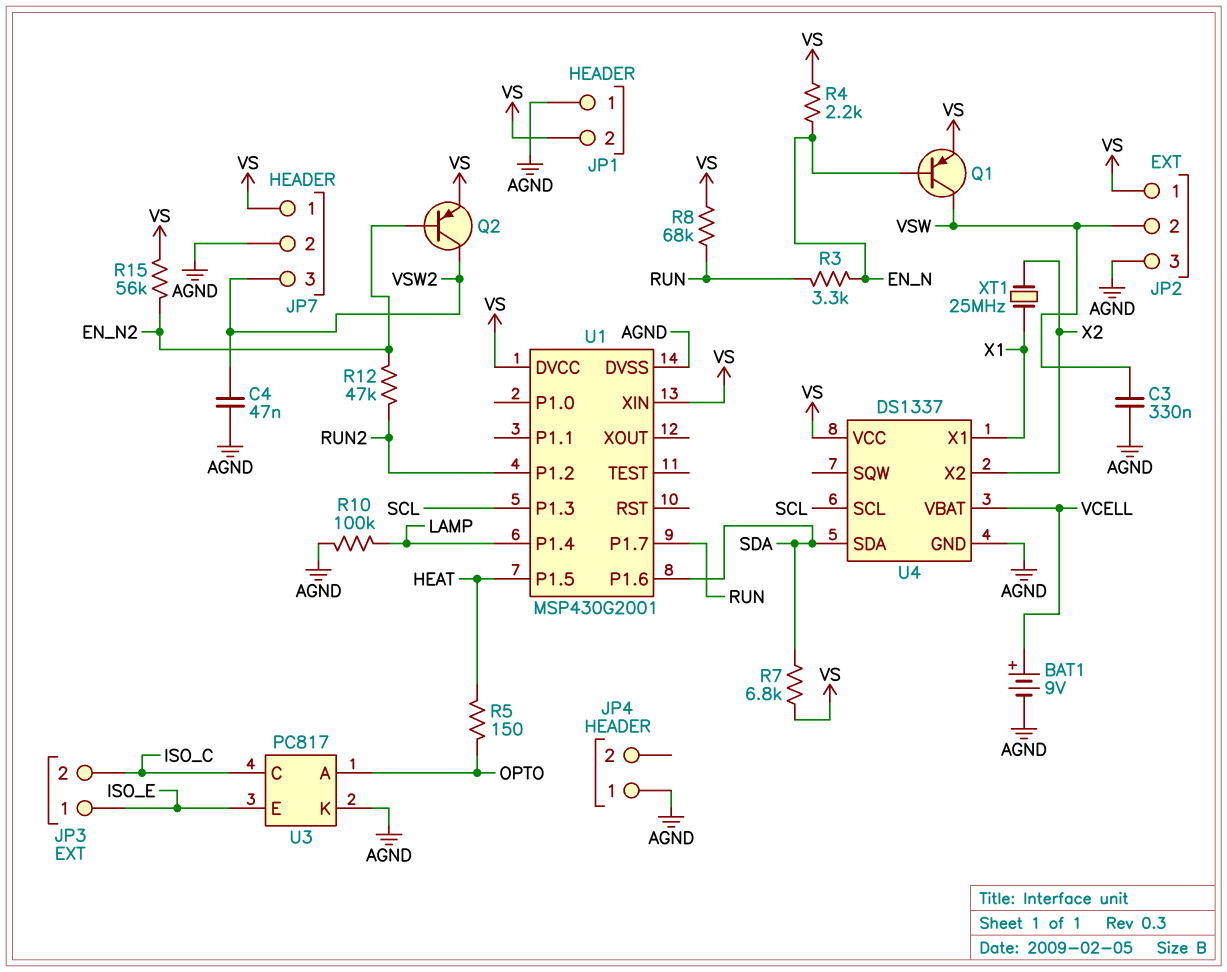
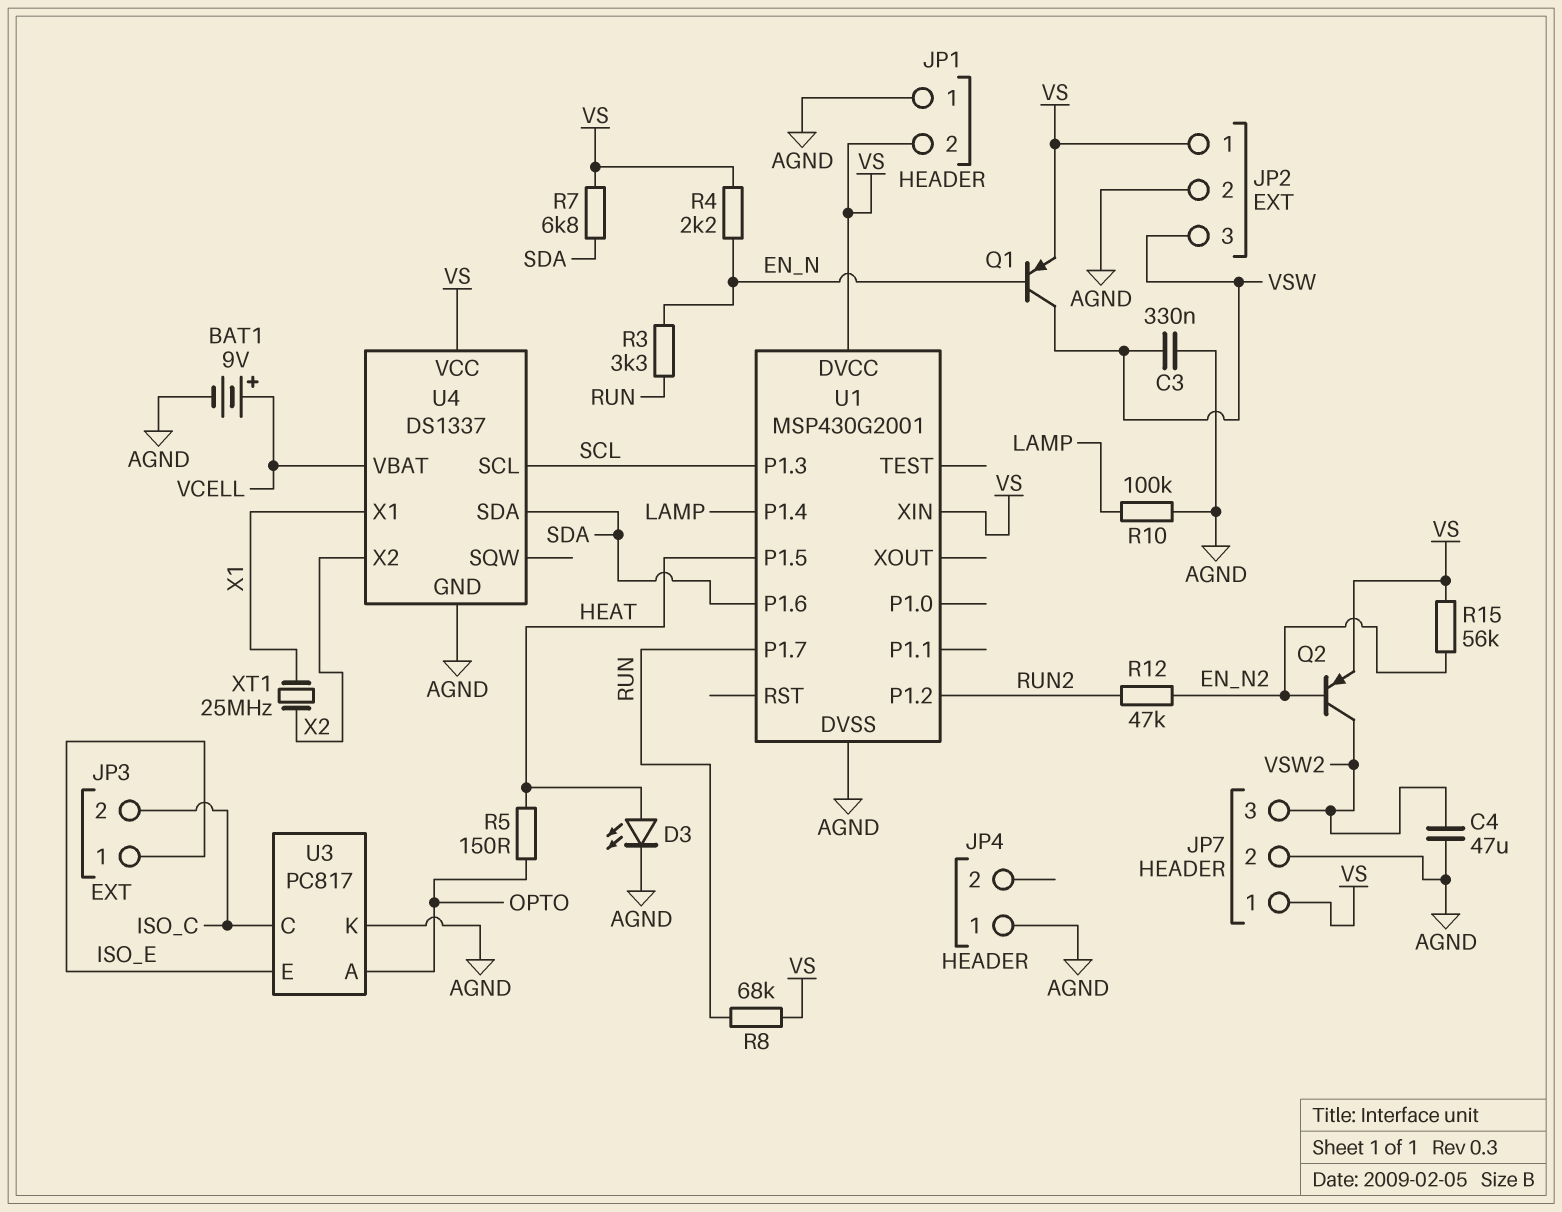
C4: 47nF (AGND, VSW2) -> 47uF (AGND, VSW2)
D3: none -> LED (A HEAT, K AGND)
JP2 pin 2: VSW -> AGND
JP2 pin 3: AGND -> VSW

